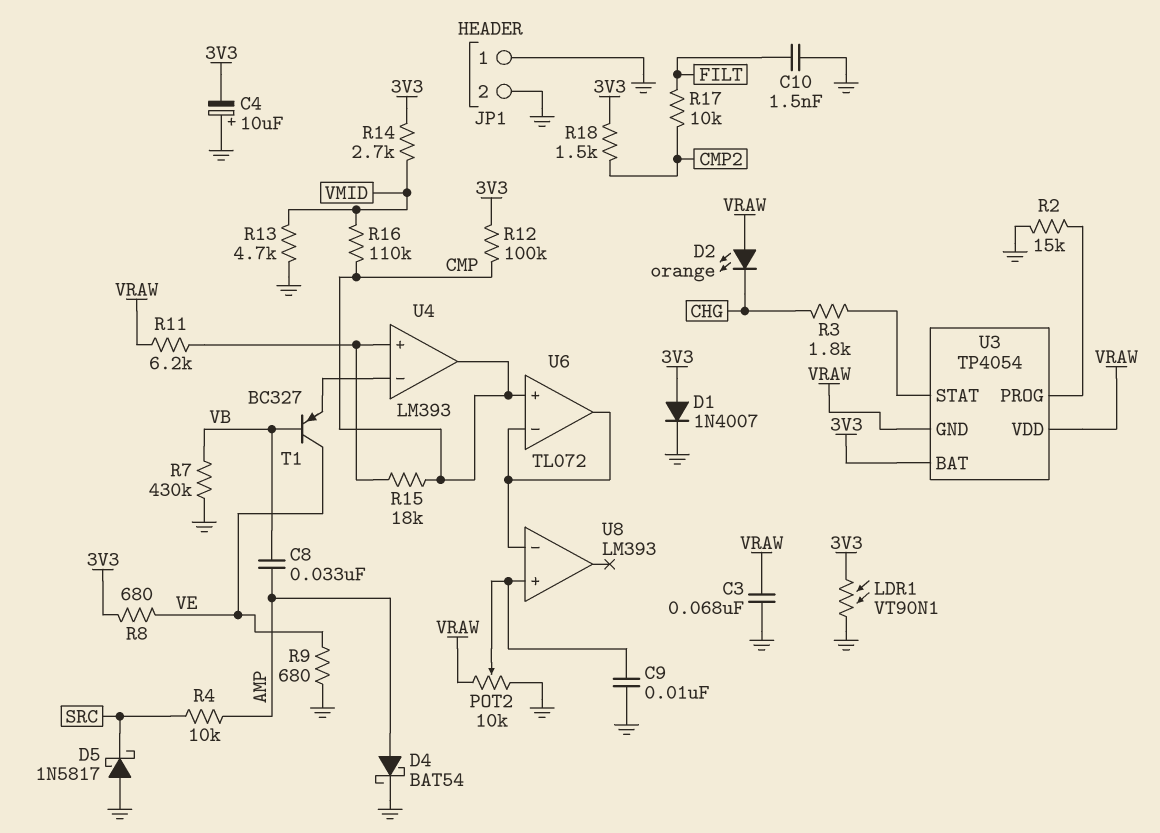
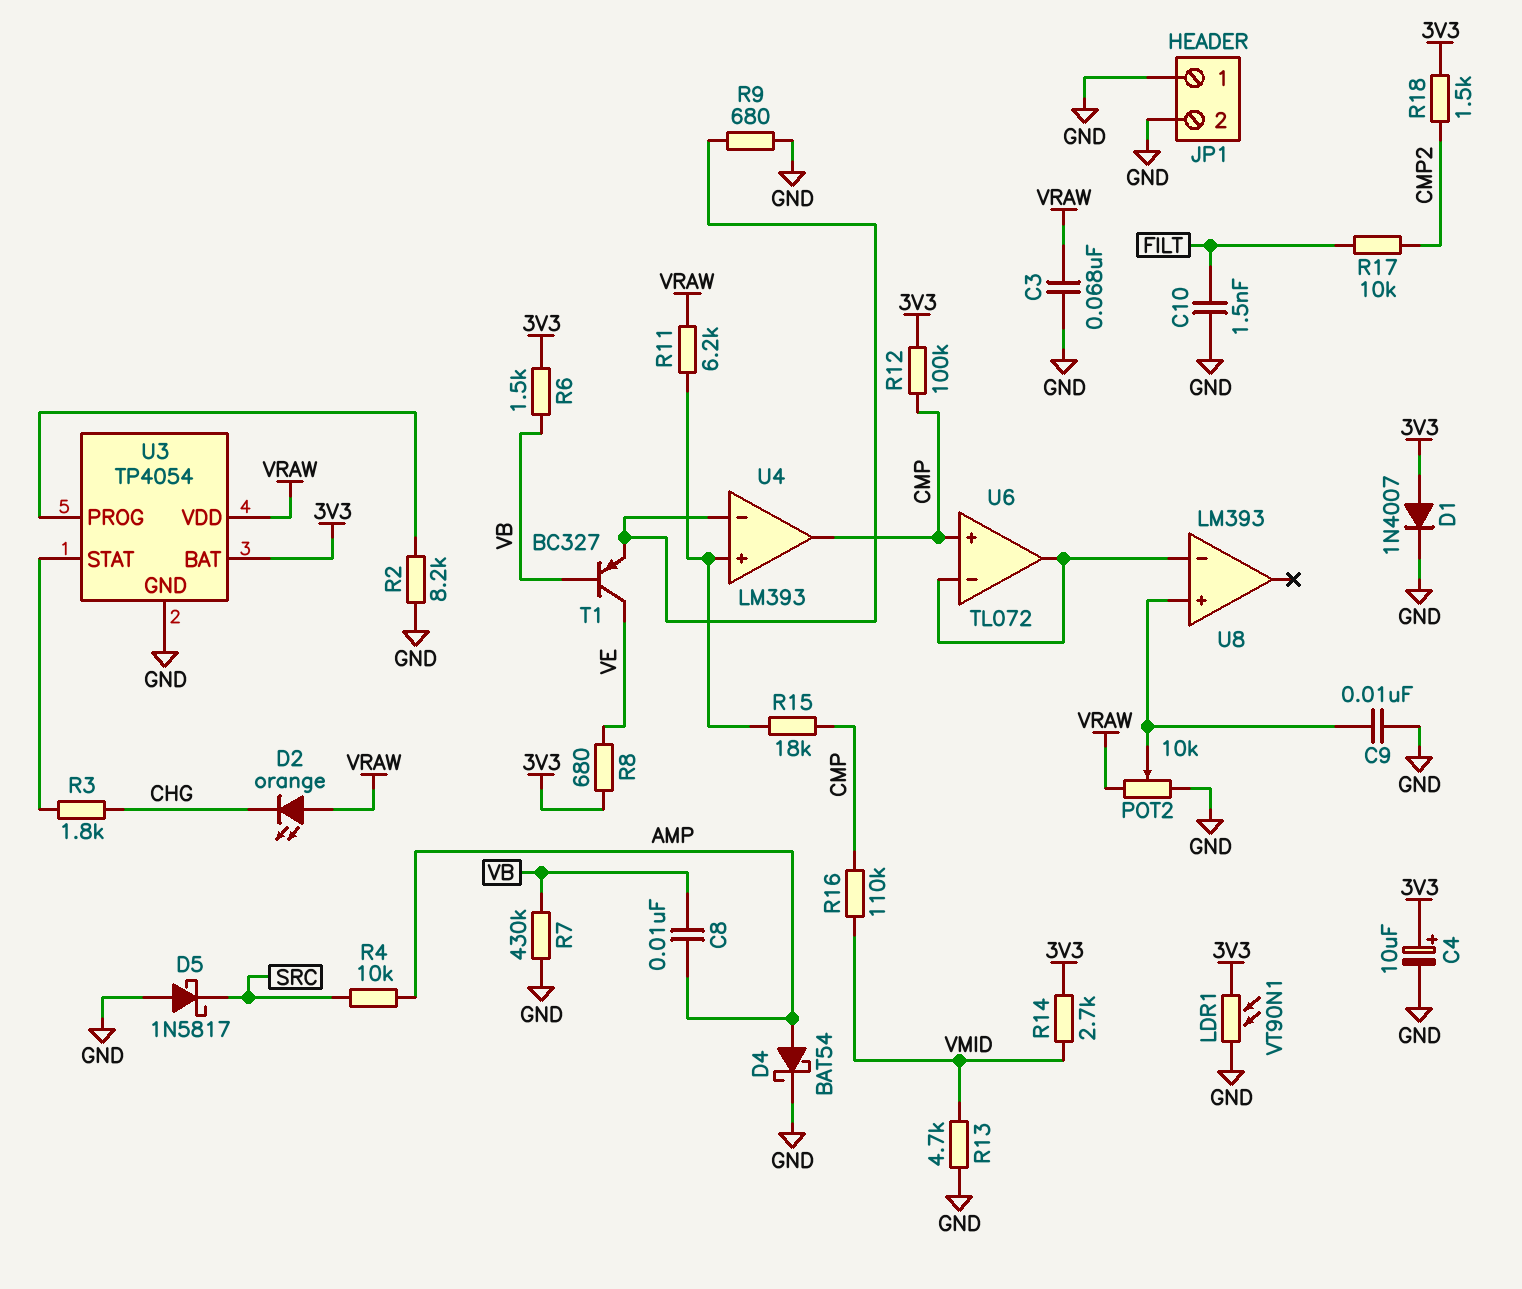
C4: 10uF (plus GND, minus 3V3) -> 10uF (plus 3V3, minus GND)
C8: 33nF (AMP, VB) -> 10nF (AMP, VB)
R2: 15k (GND, U3/PROG) -> 8.2k (GND, U3/PROG)
R6: none -> 1.5k (3V3, VB)
R9: 680 (GND, VE) -> 680 (GND, U4/in-)
U3 pin GND: VRAW -> GND

